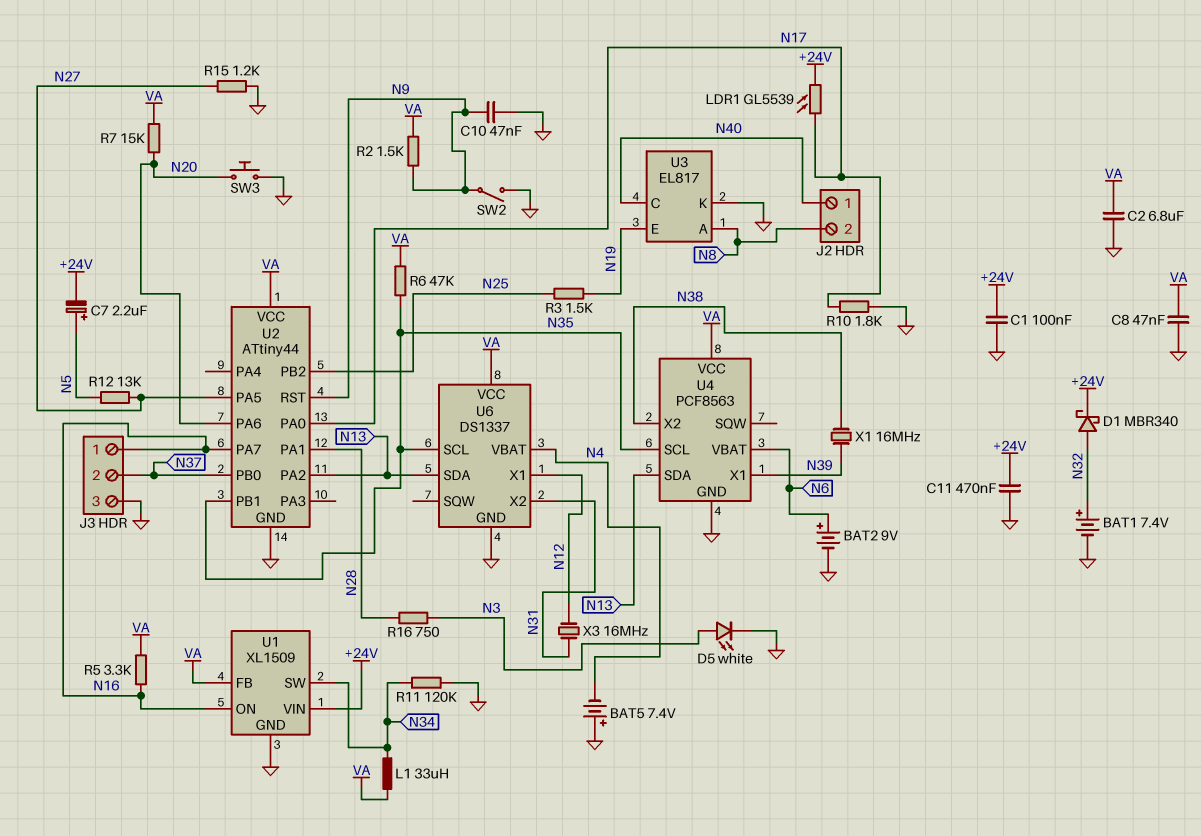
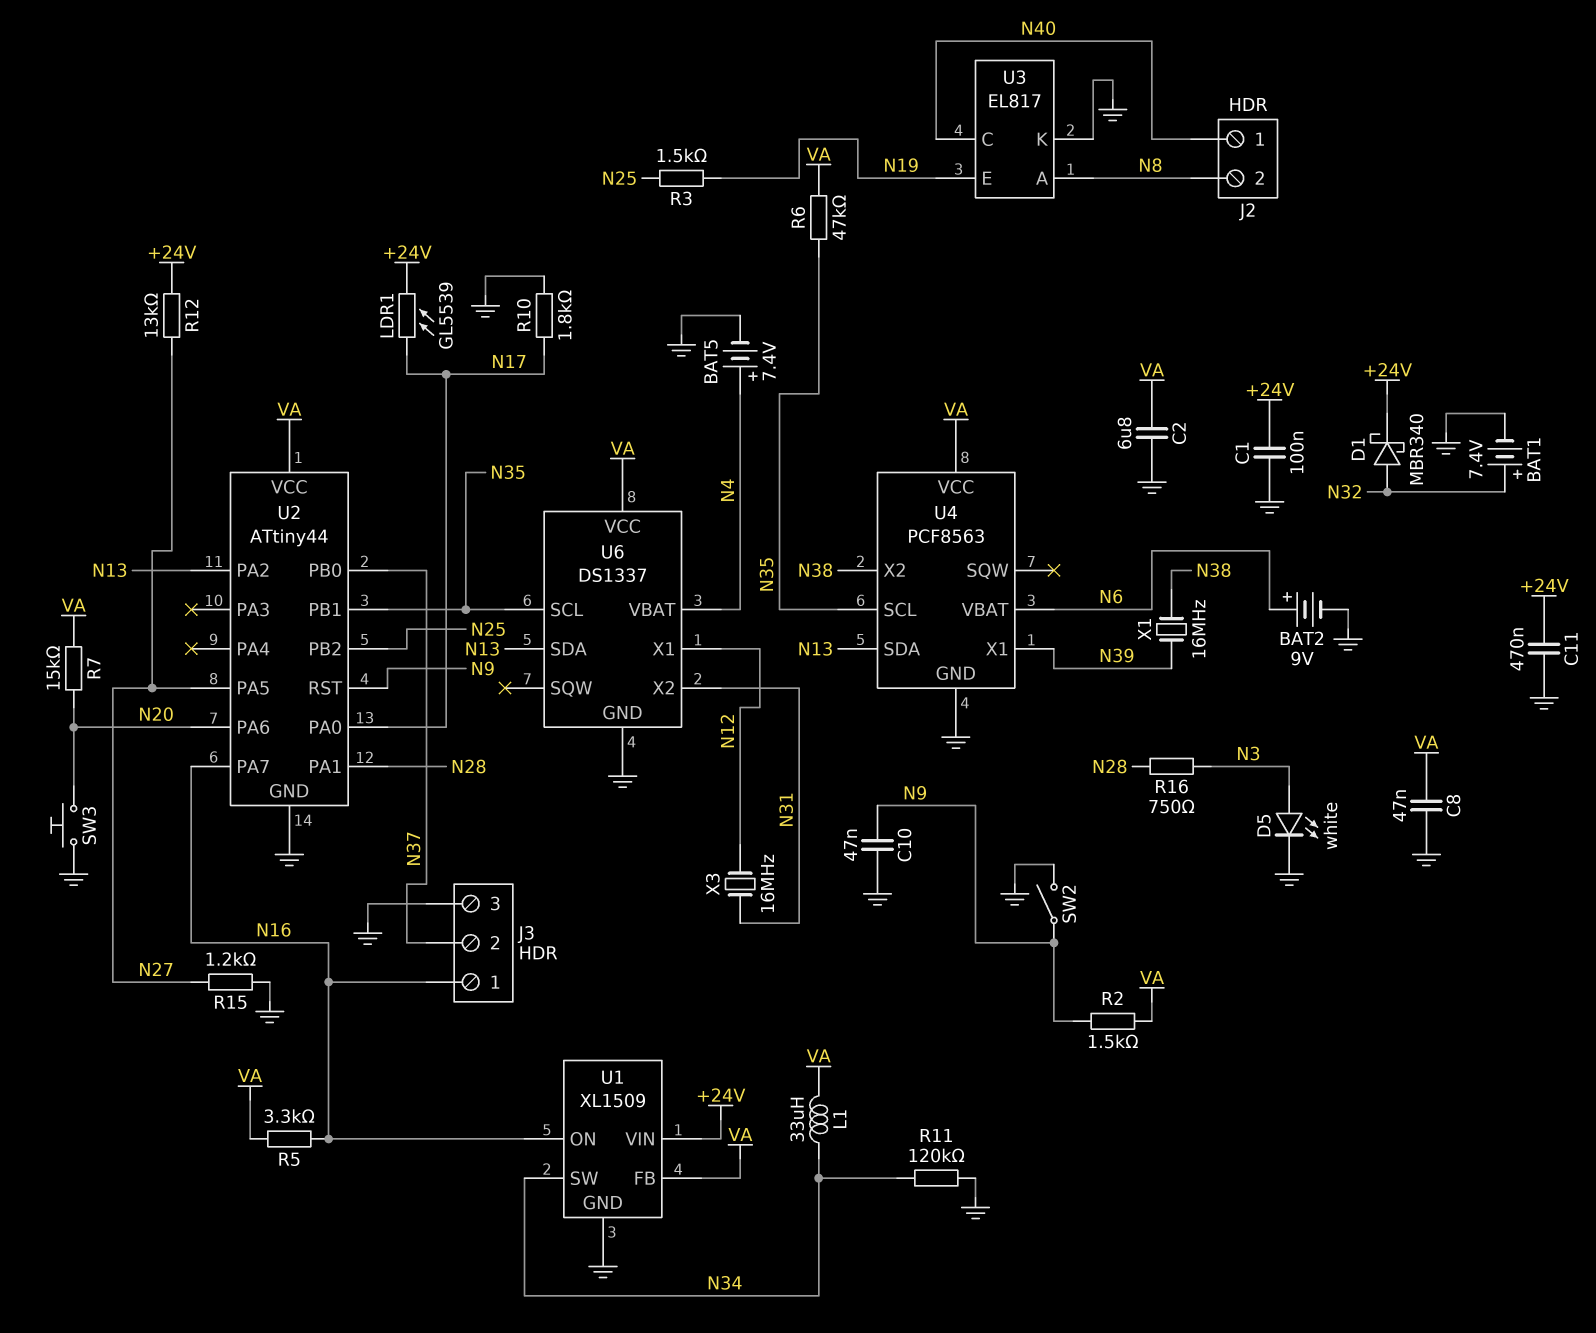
BAT5: 7.4V (plus GND, minus N4) -> 7.4V (plus N4, minus GND)
C7: 2.2uF (plus N5, minus +24V) -> none
R12: 13k (N5, N27) -> 13k (+24V, N27)

